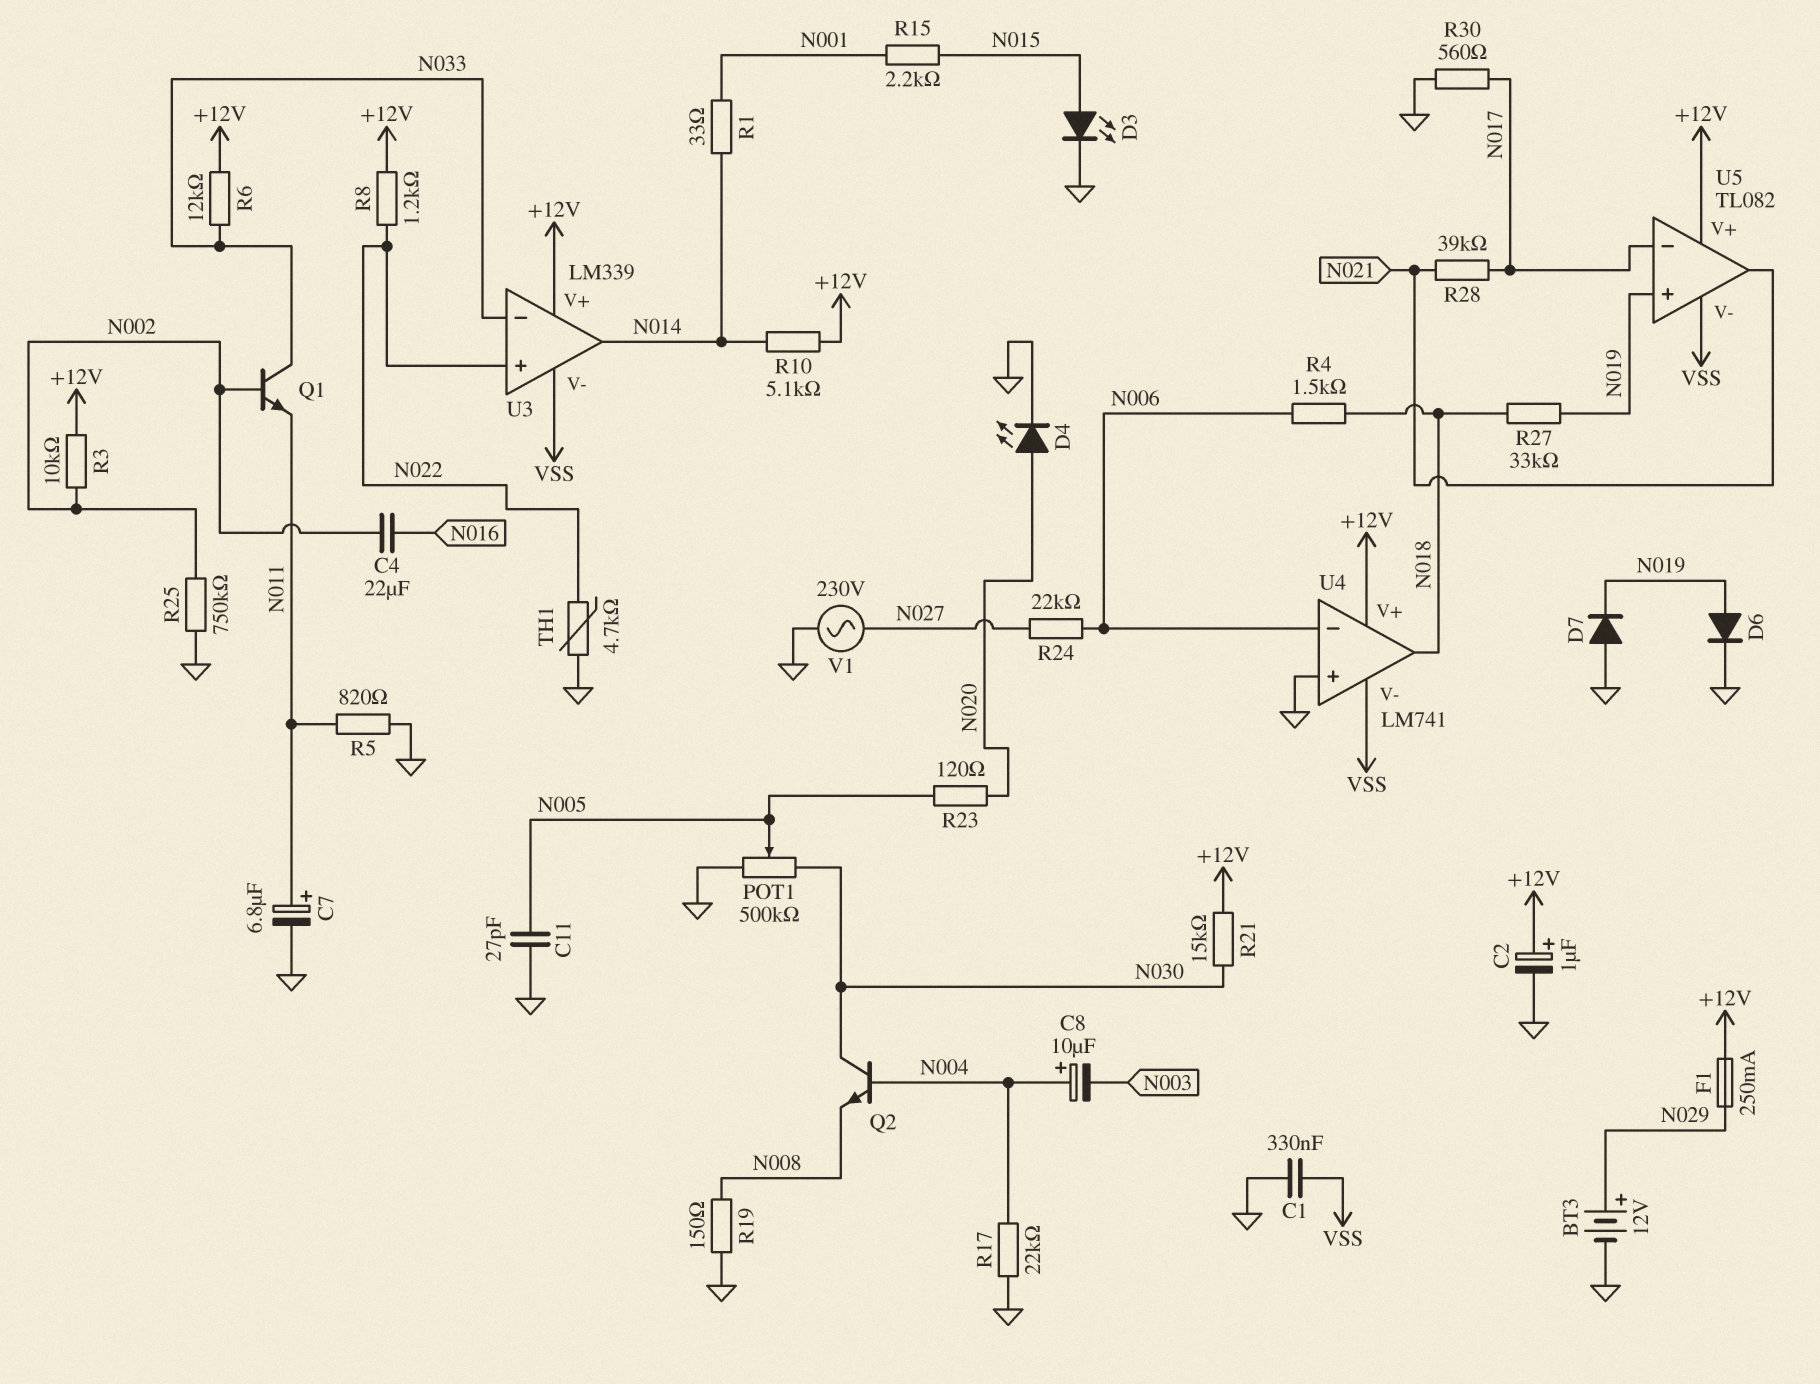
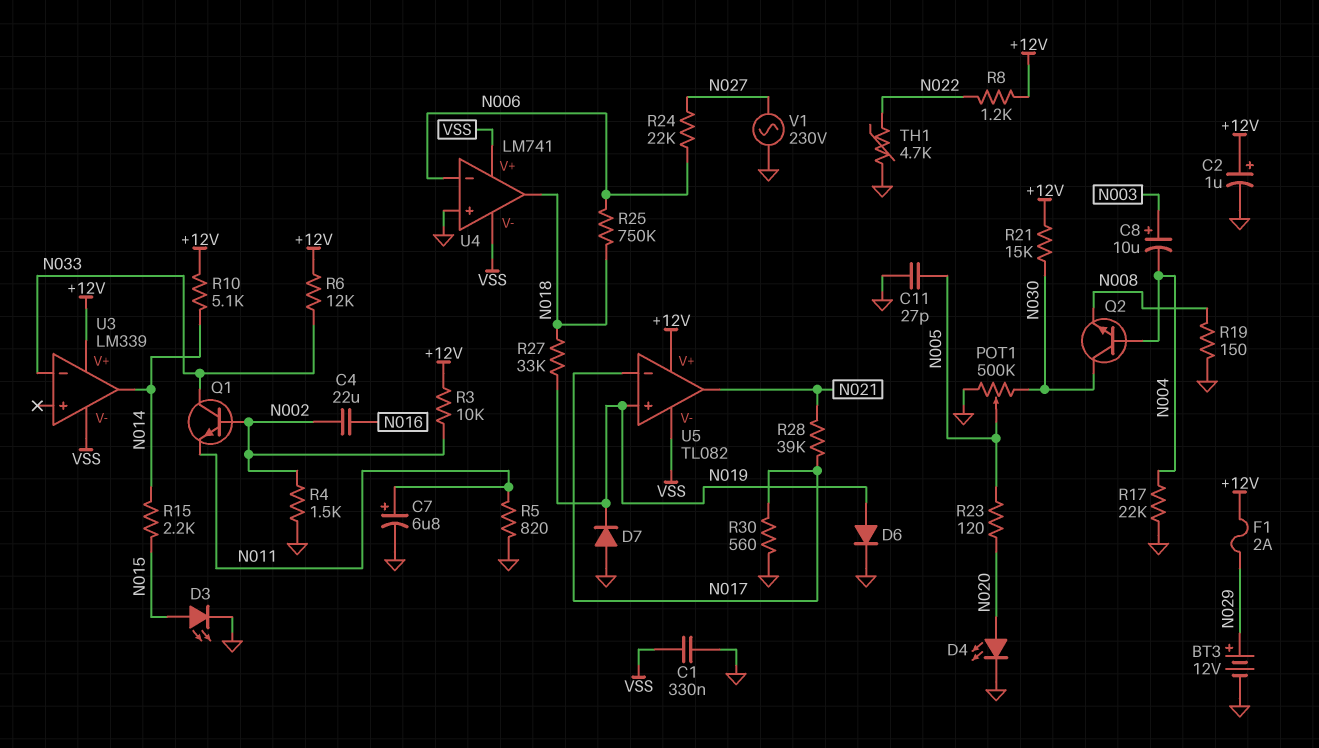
C8: 10uF (plus N004, minus N003) -> 10uF (plus N003, minus N004)
F1: 250mA (+12V, N029) -> 2A (+12V, N029)
R1: 33 (N001, N014) -> none
R4: 1.5k (N006, N018) -> 1.5k (GND, N002)
R15: 2.2k (N001, N015) -> 2.2k (N014, N015)
R25: 750k (GND, N002) -> 750k (N006, N018)
U3 pin in+: N022 -> none
U4 pin V+: +12V -> VSS

